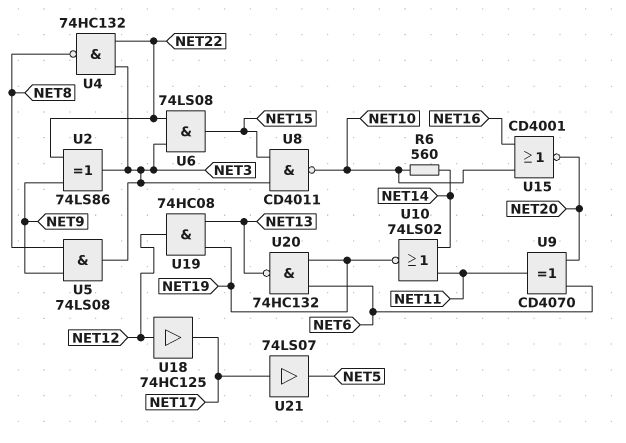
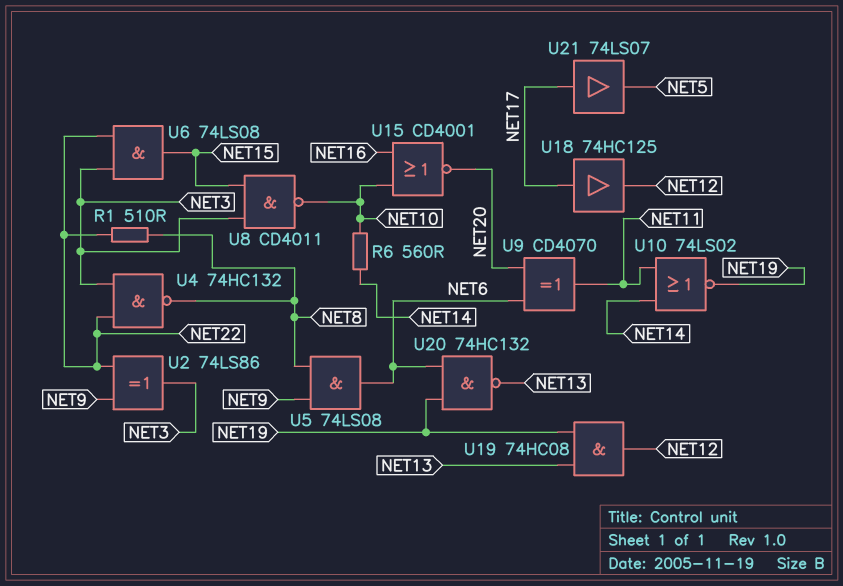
R1: none -> 510 (NET8, NET22)
U5: AND 74LS08 (in NET8, in NET9, out NET3) -> AND 74LS08 (in NET8, in NET9, out NET6)
U18: buffer 74HC125 (in NET12, out NET17) -> buffer 74HC125 (in NET17, out NET12)

